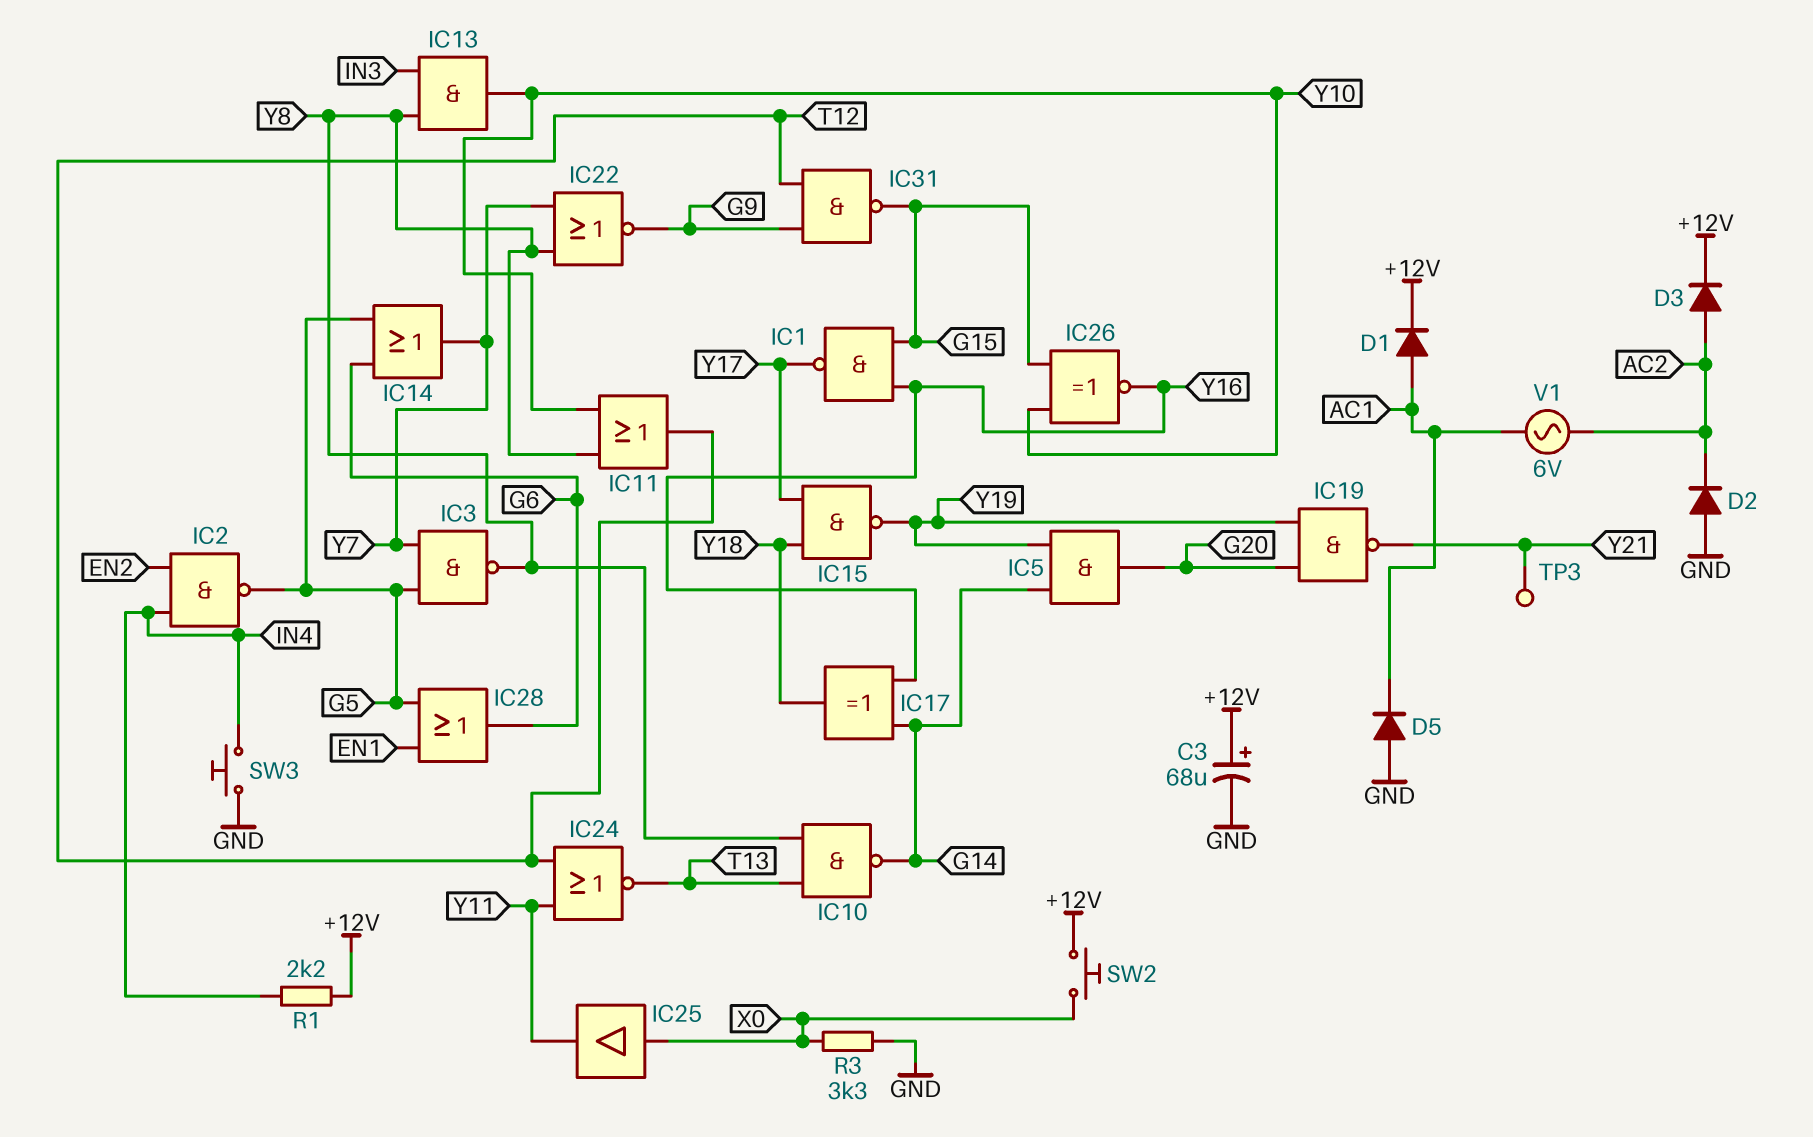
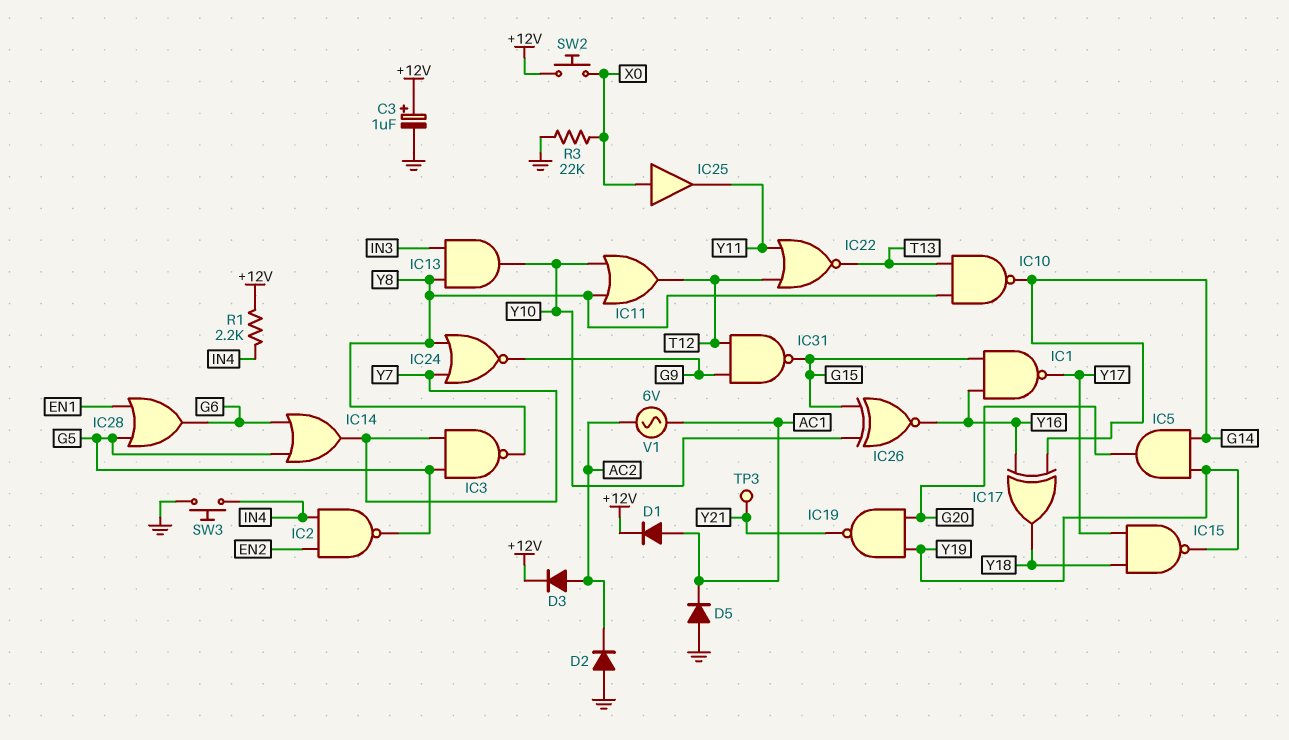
C3: 68uF (plus +12V, minus GND) -> 1uF (plus +12V, minus GND)
IC22: NOR (in Y7, in Y8, out G9) -> NOR (in T12, in Y11, out T13)
IC24: NOR (in T12, in Y11, out T13) -> NOR (in Y7, in Y8, out G9)
R3: 3.3k (GND, X0) -> 22k (GND, X0)

